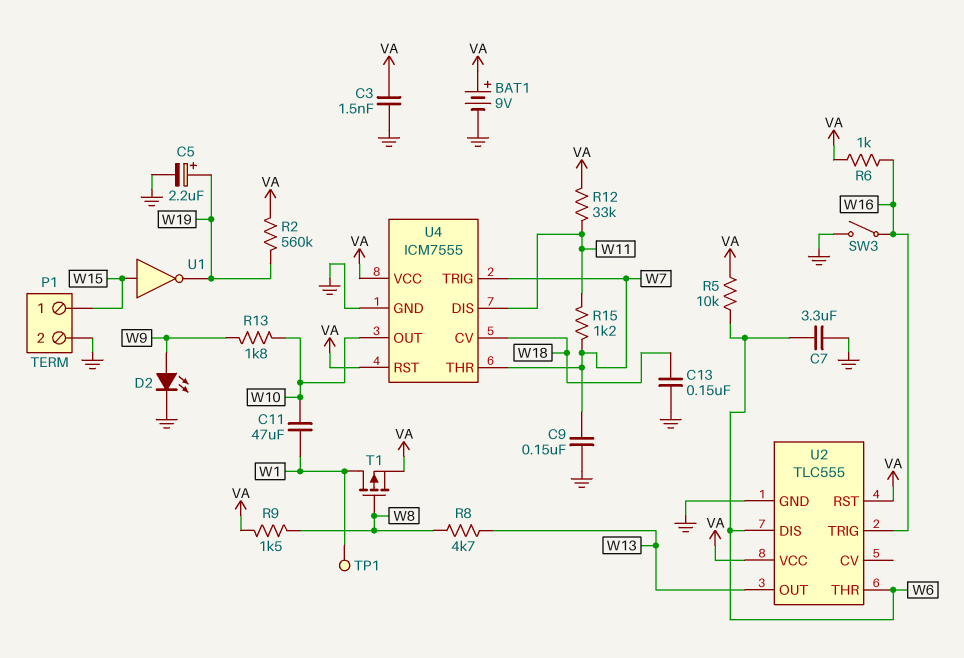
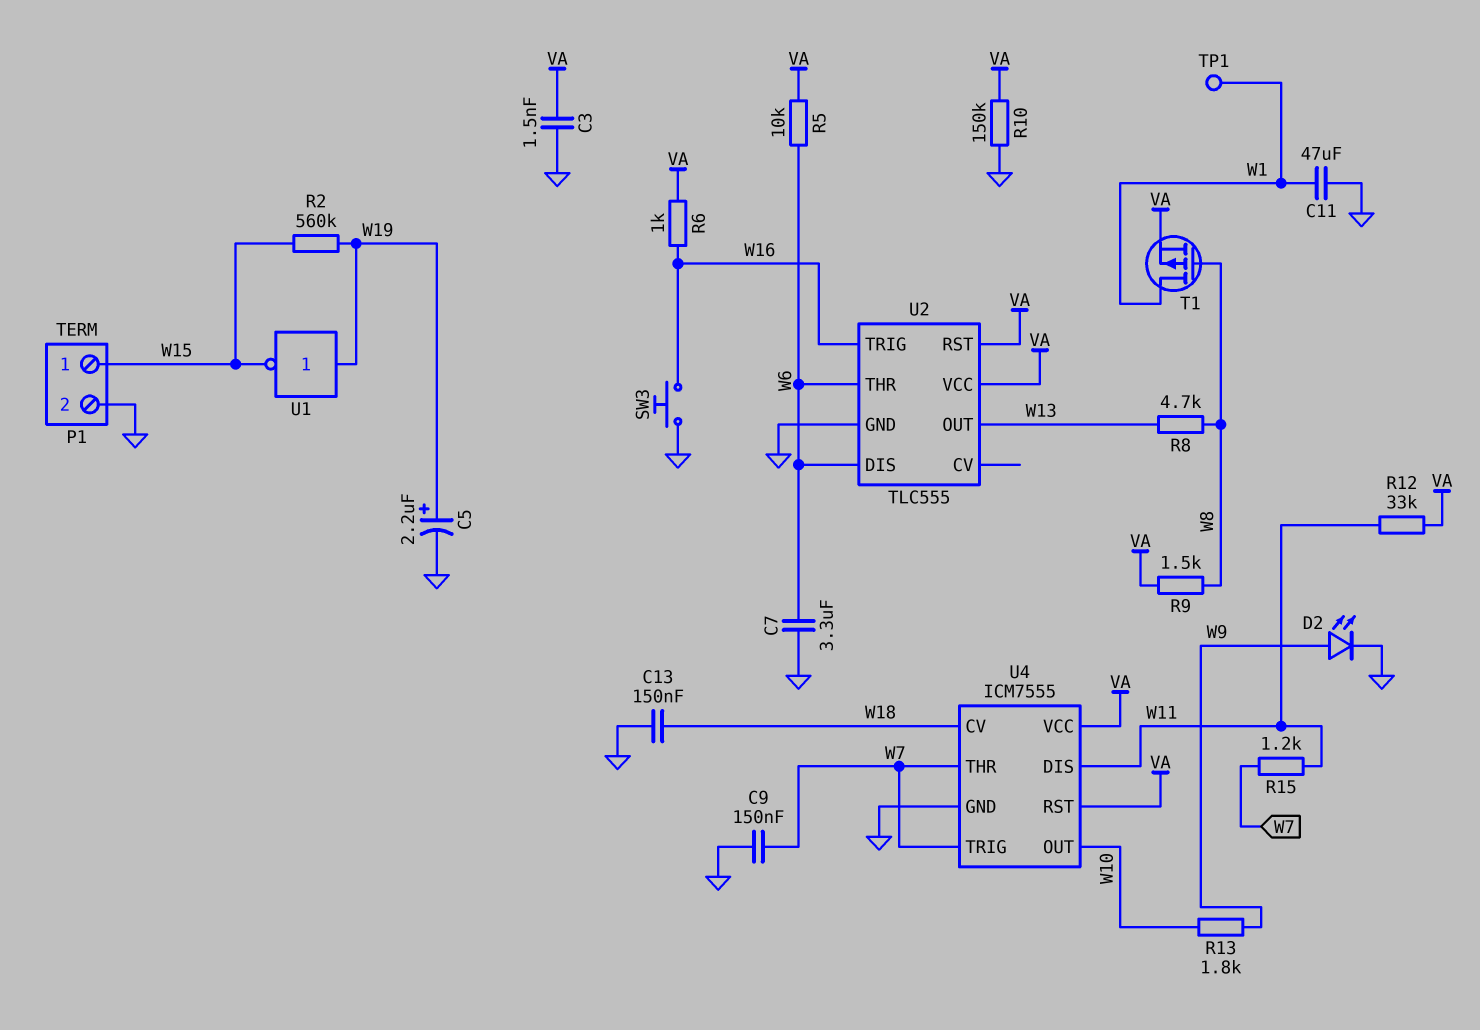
BAT1: 9V (plus VA, minus GND) -> none
C11: 47uF (W1, W10) -> 47uF (GND, W1)
R2: 560k (VA, W19) -> 560k (W15, W19)
R10: none -> 150k (GND, VA)
SW3: switch (GND, W16) -> button (GND, W16)
U1: NOT (in W15, out W19) -> NOT (in W19, out W15)

